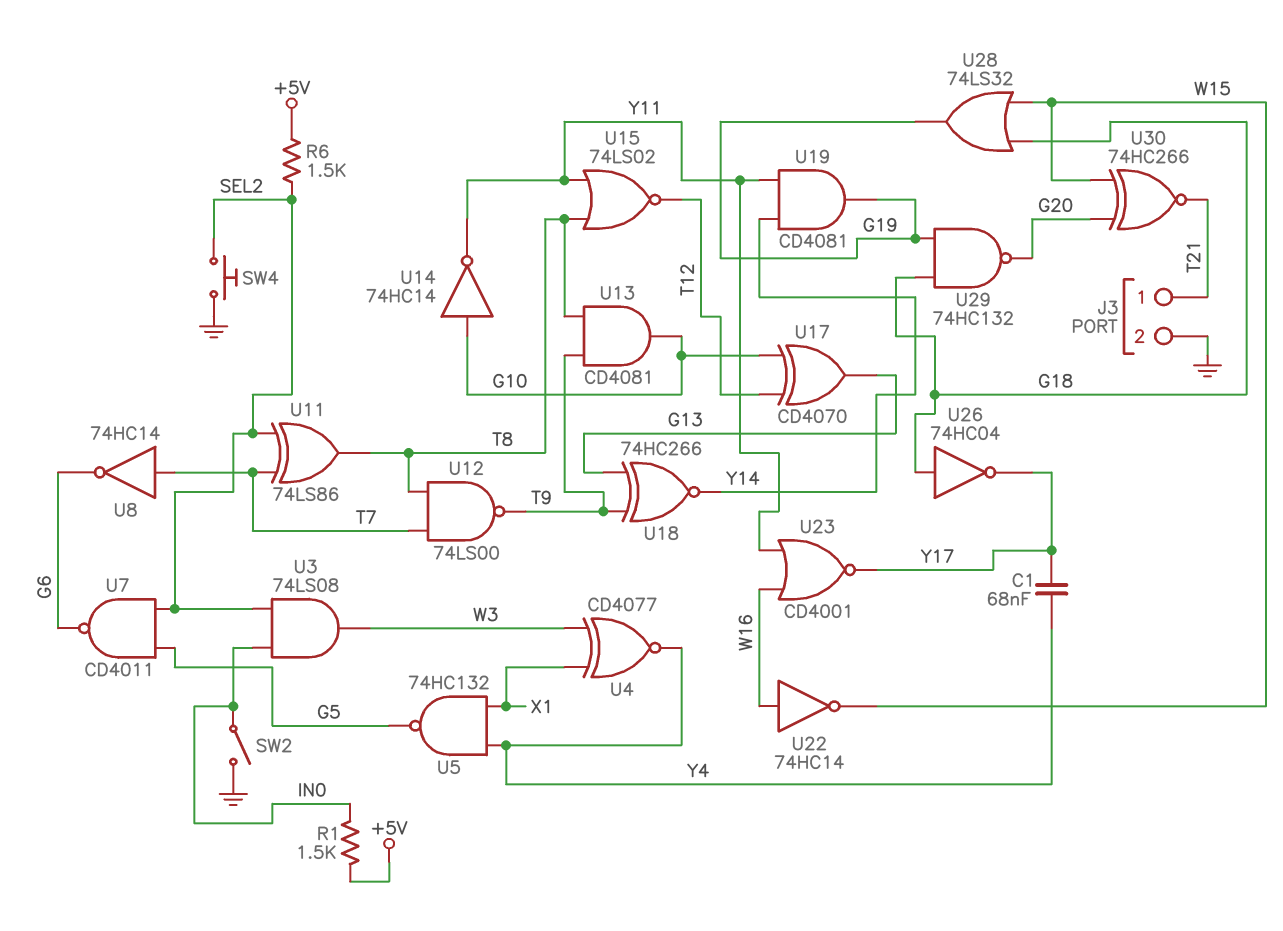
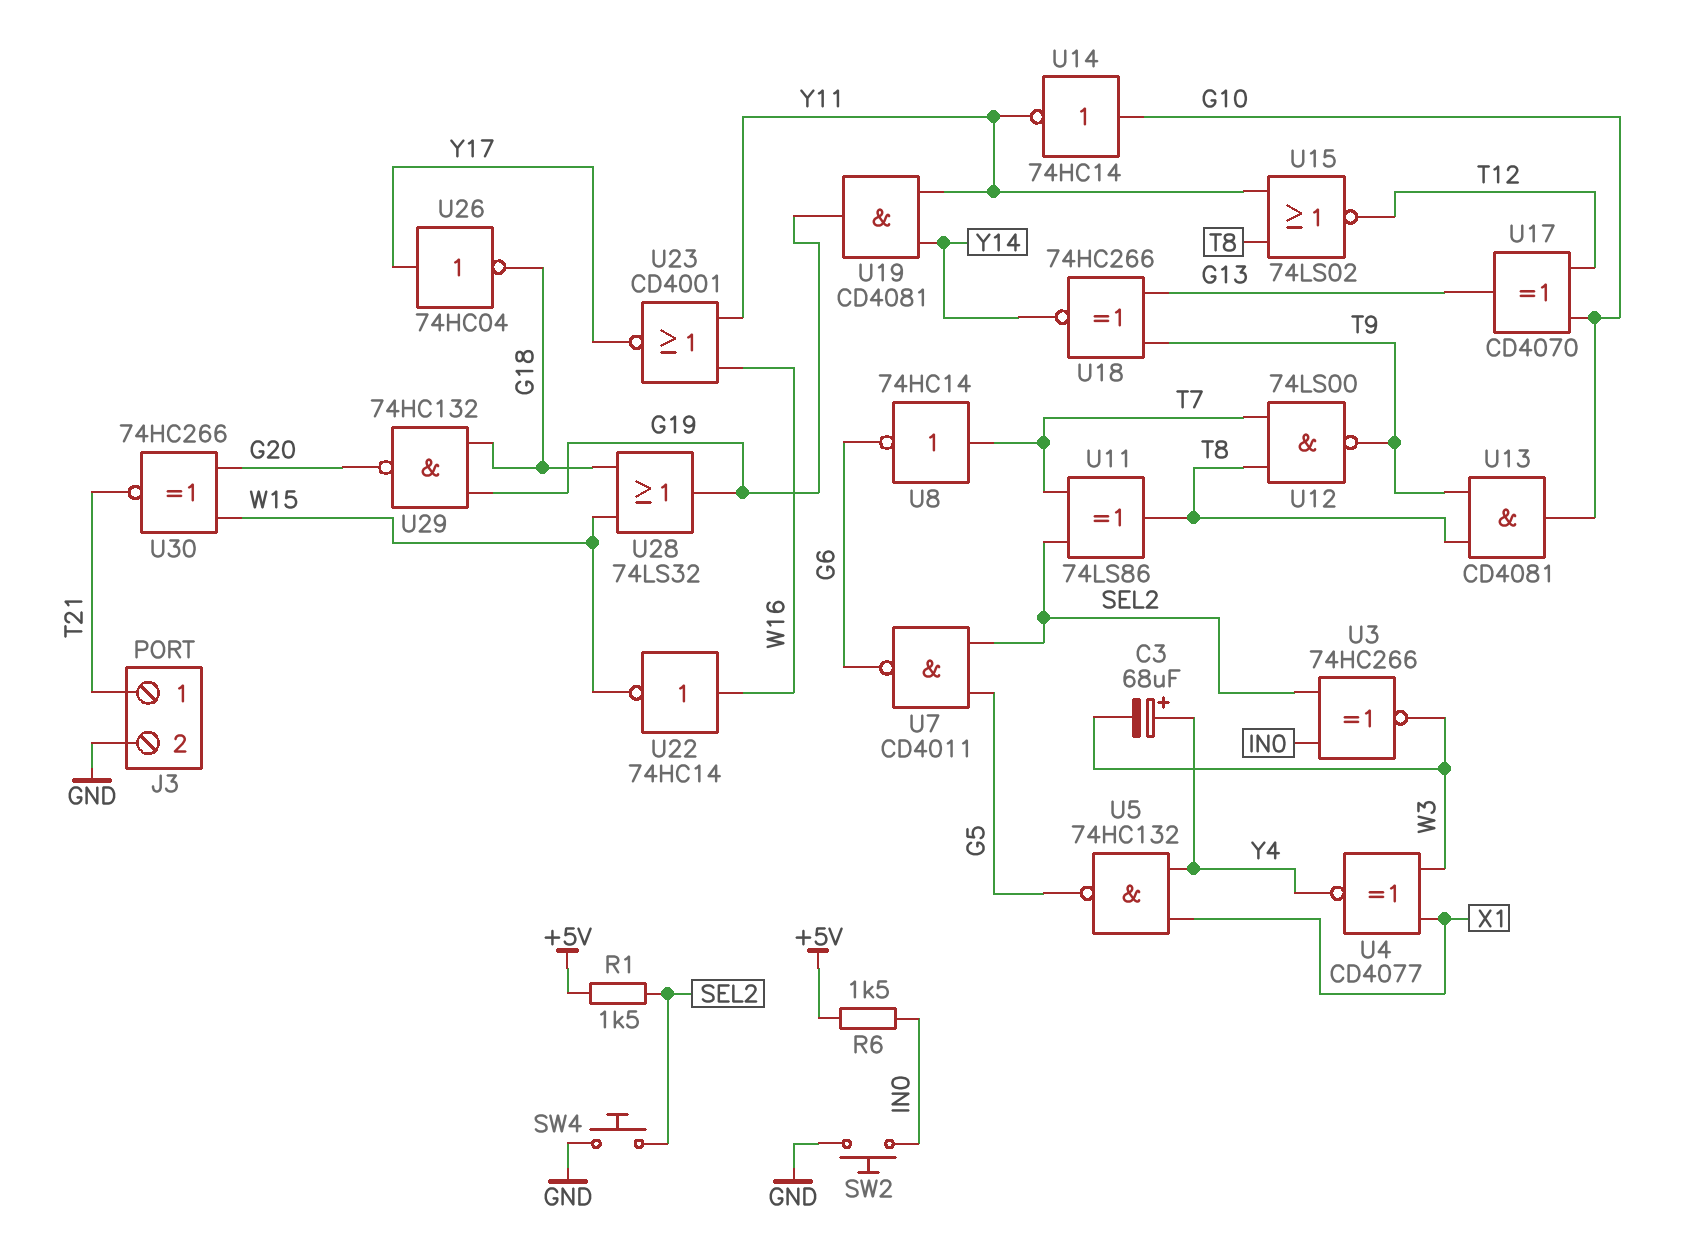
C1: 68nF (Y4, Y17) -> none
C3: none -> 68uF (plus Y4, minus W3)
R1: 1.5k (+5V, IN0) -> 1.5k (+5V, SEL2)
R6: 1.5k (+5V, SEL2) -> 1.5k (+5V, IN0)
SW2: switch (GND, IN0) -> button (GND, IN0)
U3: AND 74LS08 (in IN0, in SEL2, out W3) -> XNOR 74HC266 (in IN0, in SEL2, out W3)
U26: NOT 74HC04 (in G18, out Y17) -> NOT 74HC04 (in Y17, out G18)

